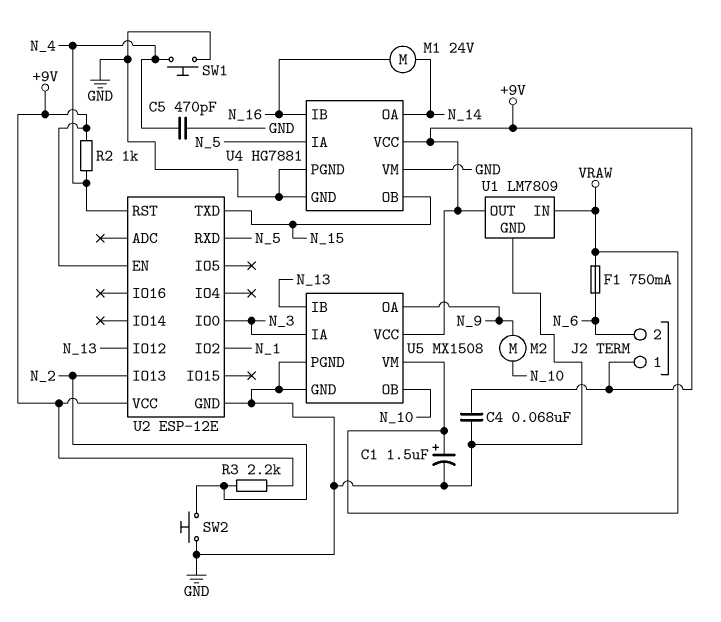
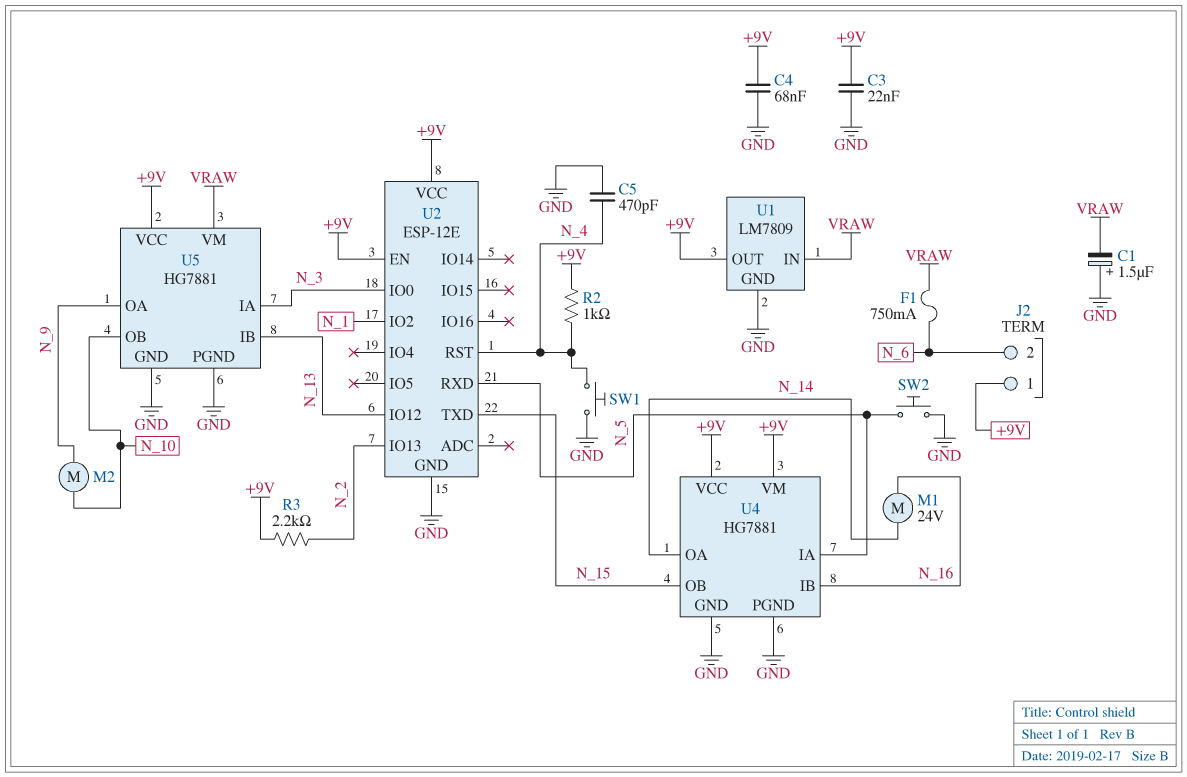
C1: 1.5uF (plus VRAW, minus GND) -> 1.5uF (plus GND, minus VRAW)
C3: none -> 22nF (+9V, GND)
SW2: button (GND, N_2) -> button (GND, N_5)
U4 pin VM: GND -> +9V
U5: MX1508 -> HG7881

